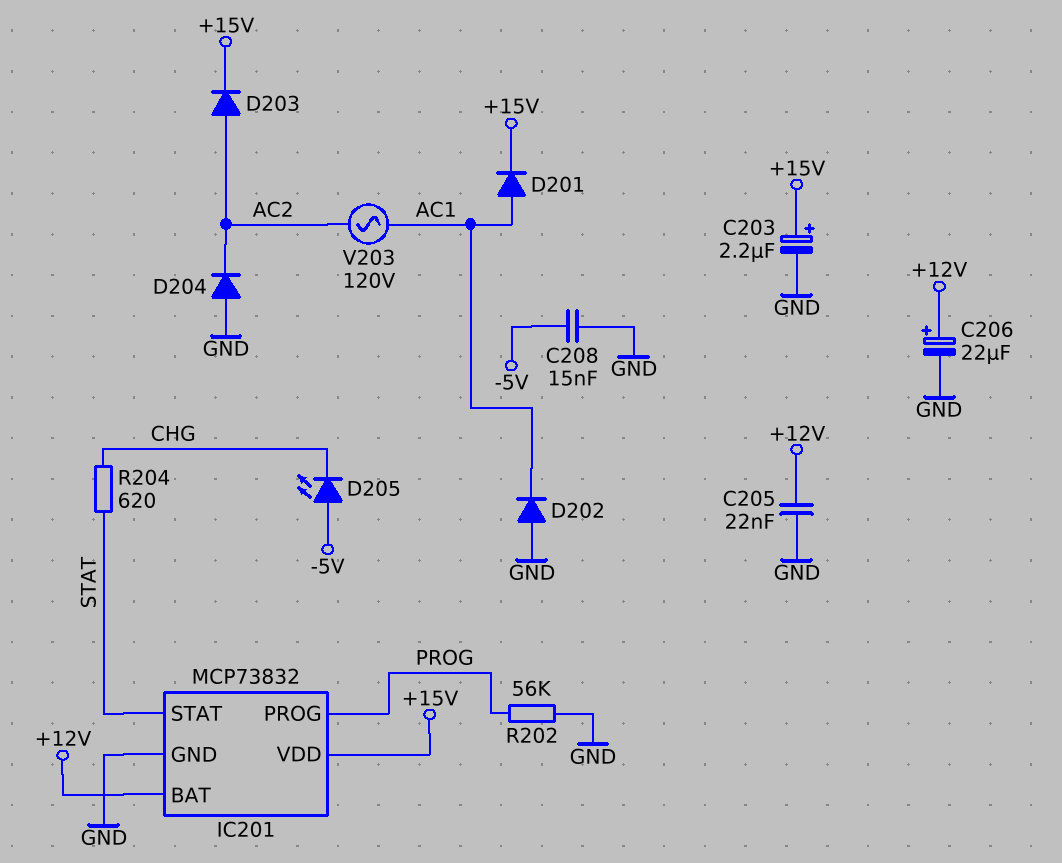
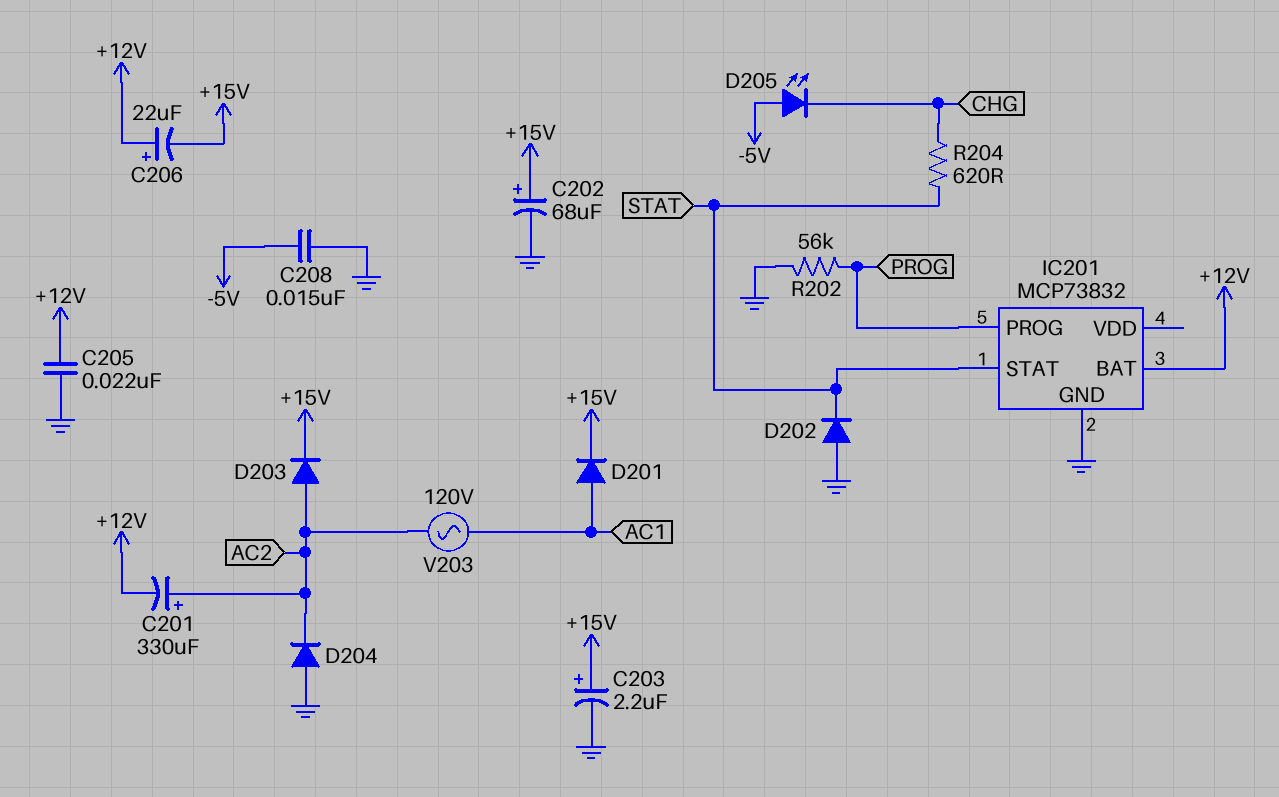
C201: none -> 330uF (plus AC2, minus +12V)
C202: none -> 68uF (plus +15V, minus GND)
C206: 22uF (plus +12V, minus GND) -> 22uF (plus +12V, minus +15V)
D202: diode (A GND, K AC1) -> diode (A GND, K STAT)
IC201 pin VDD: +15V -> none

